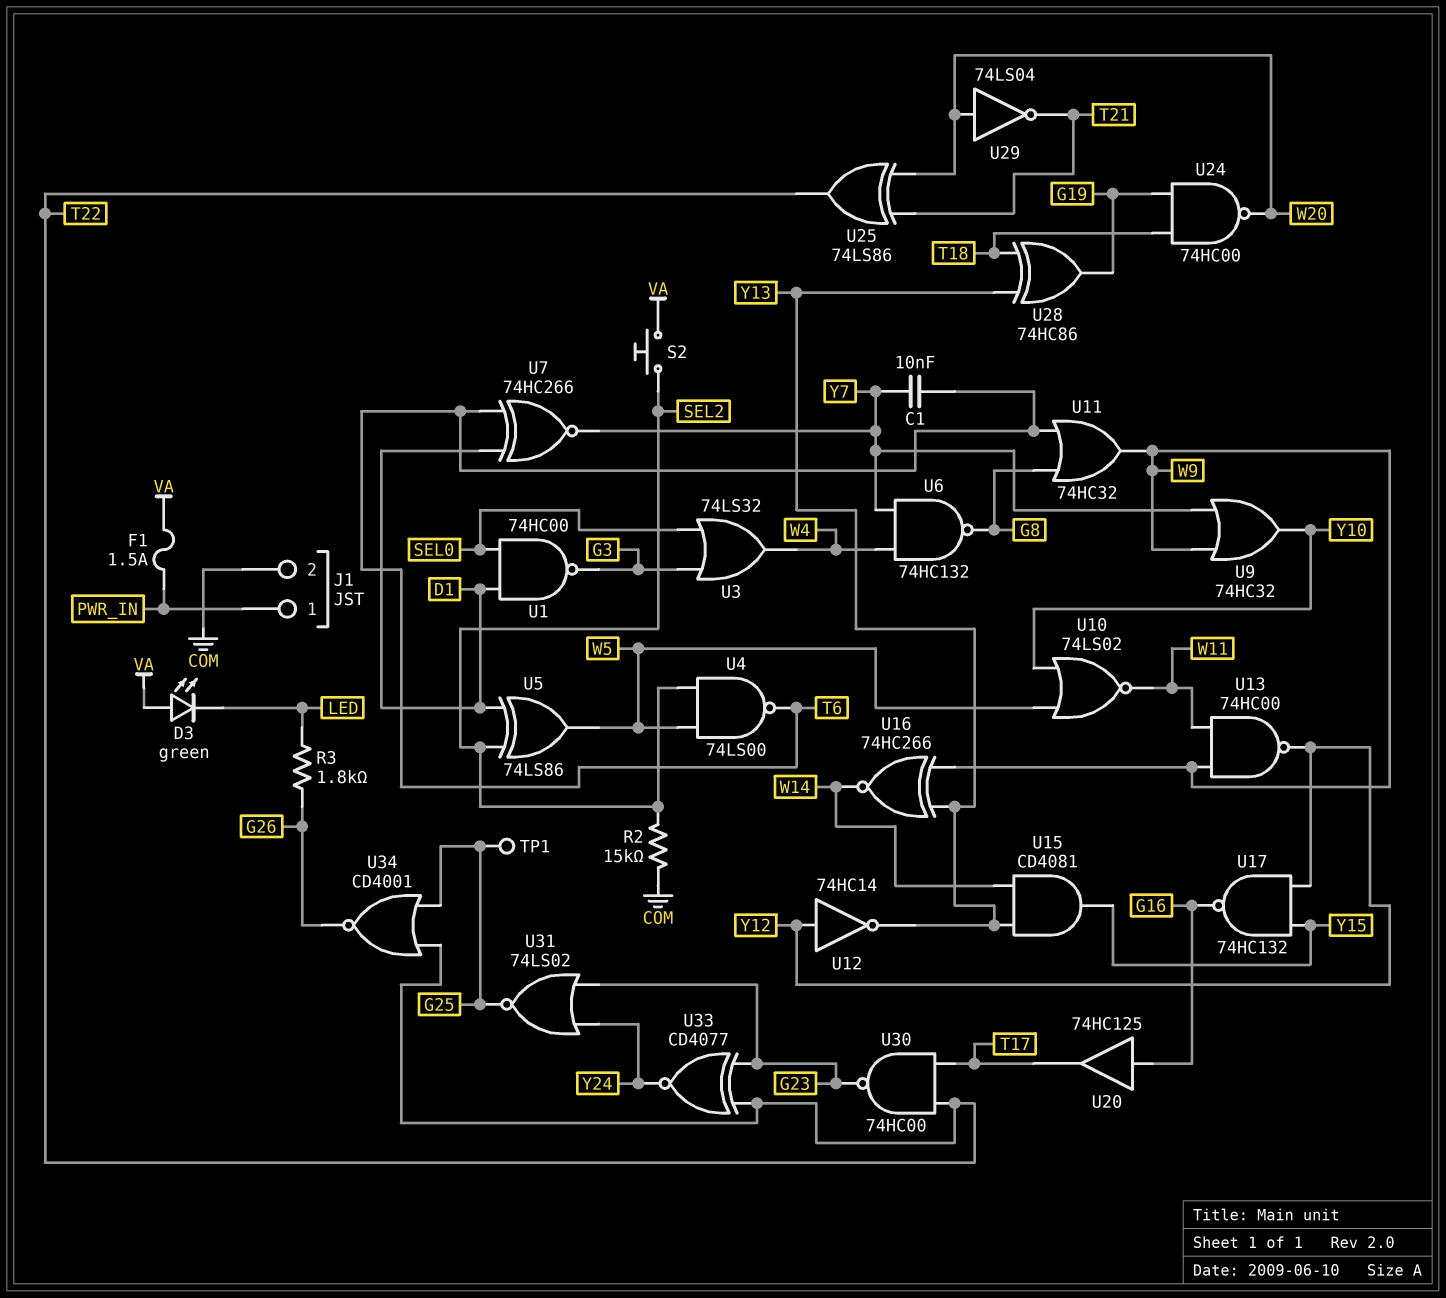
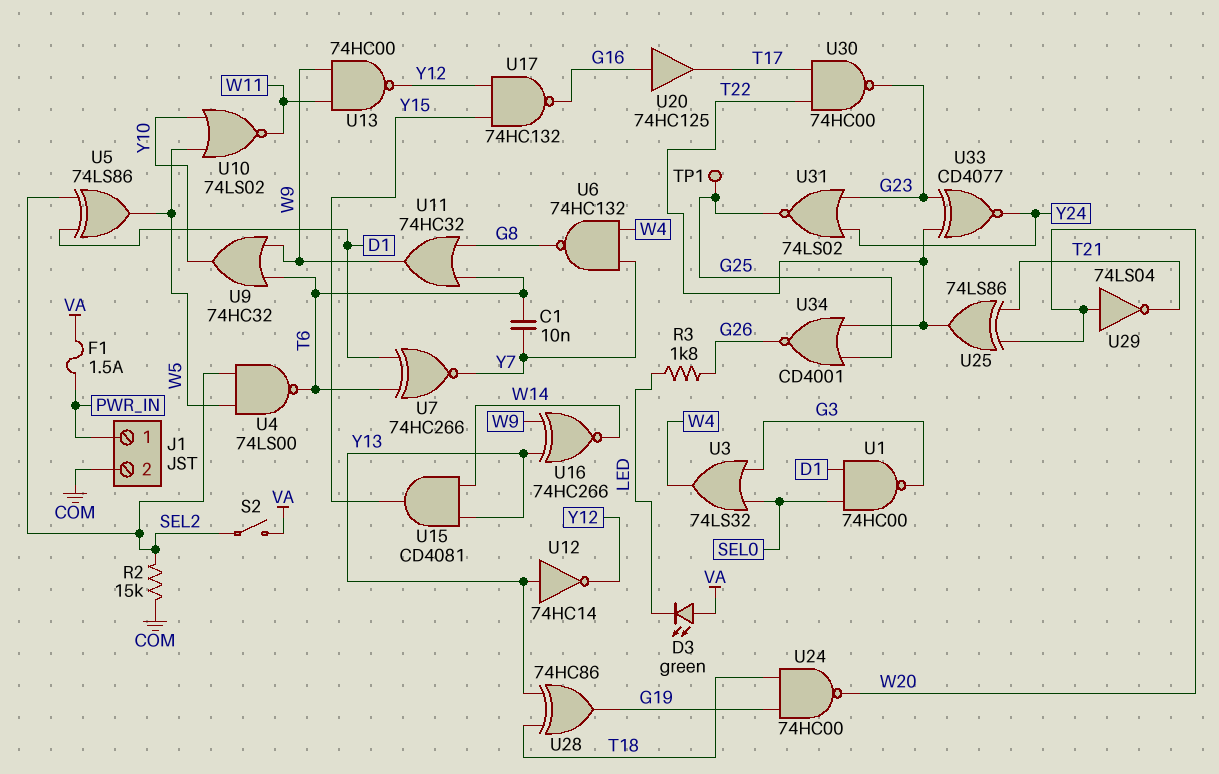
S2: button (SEL2, VA) -> switch (SEL2, VA)
U9: OR 74HC32 (in W9, in Y7, out Y10) -> OR 74HC32 (in T6, in W9, out Y10)
U12: NOT 74HC14 (in Y12, out Y13) -> NOT 74HC14 (in Y13, out Y12)

